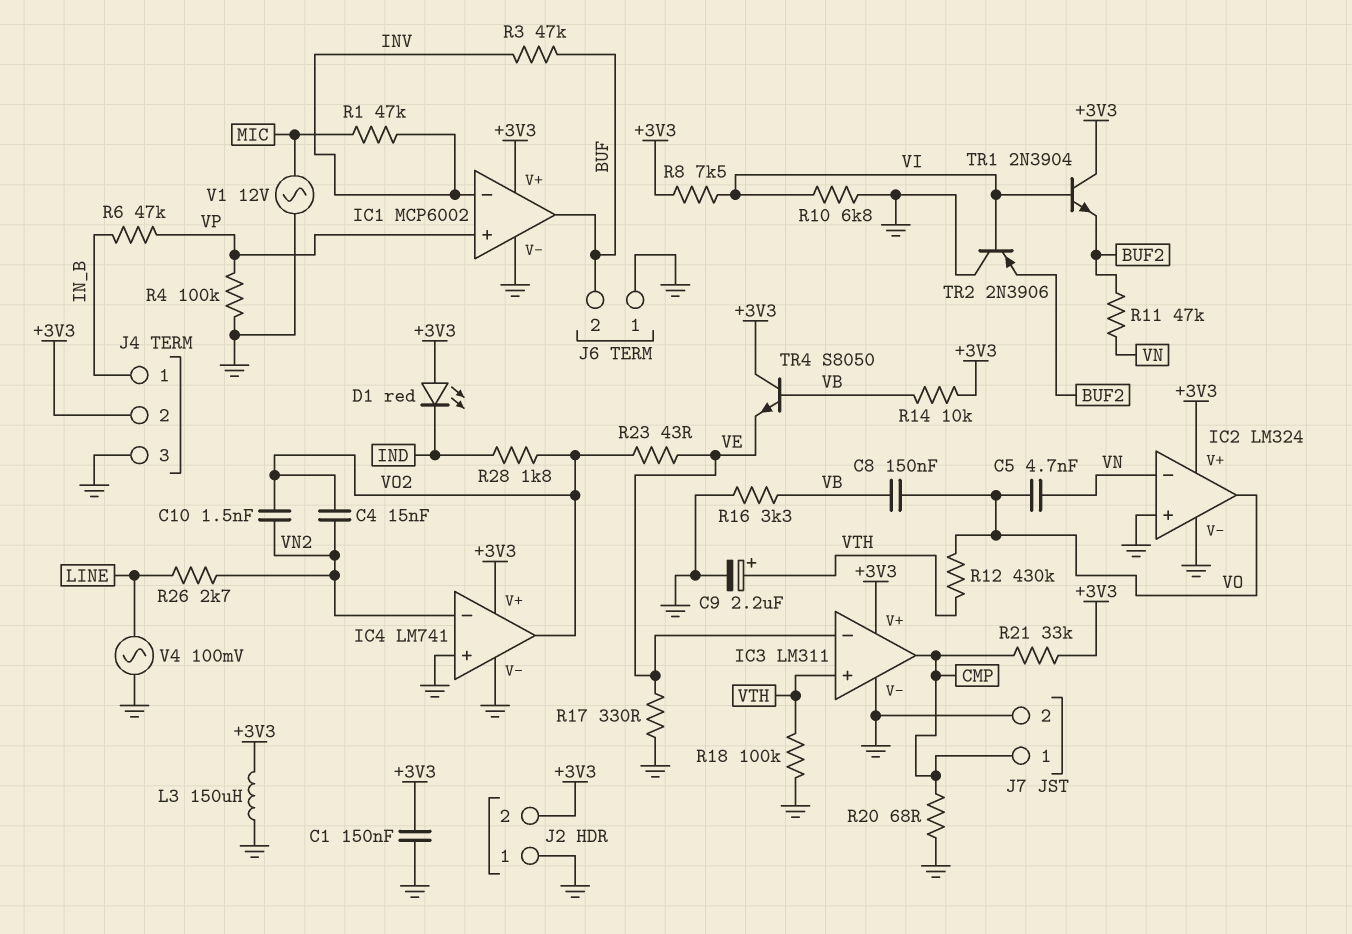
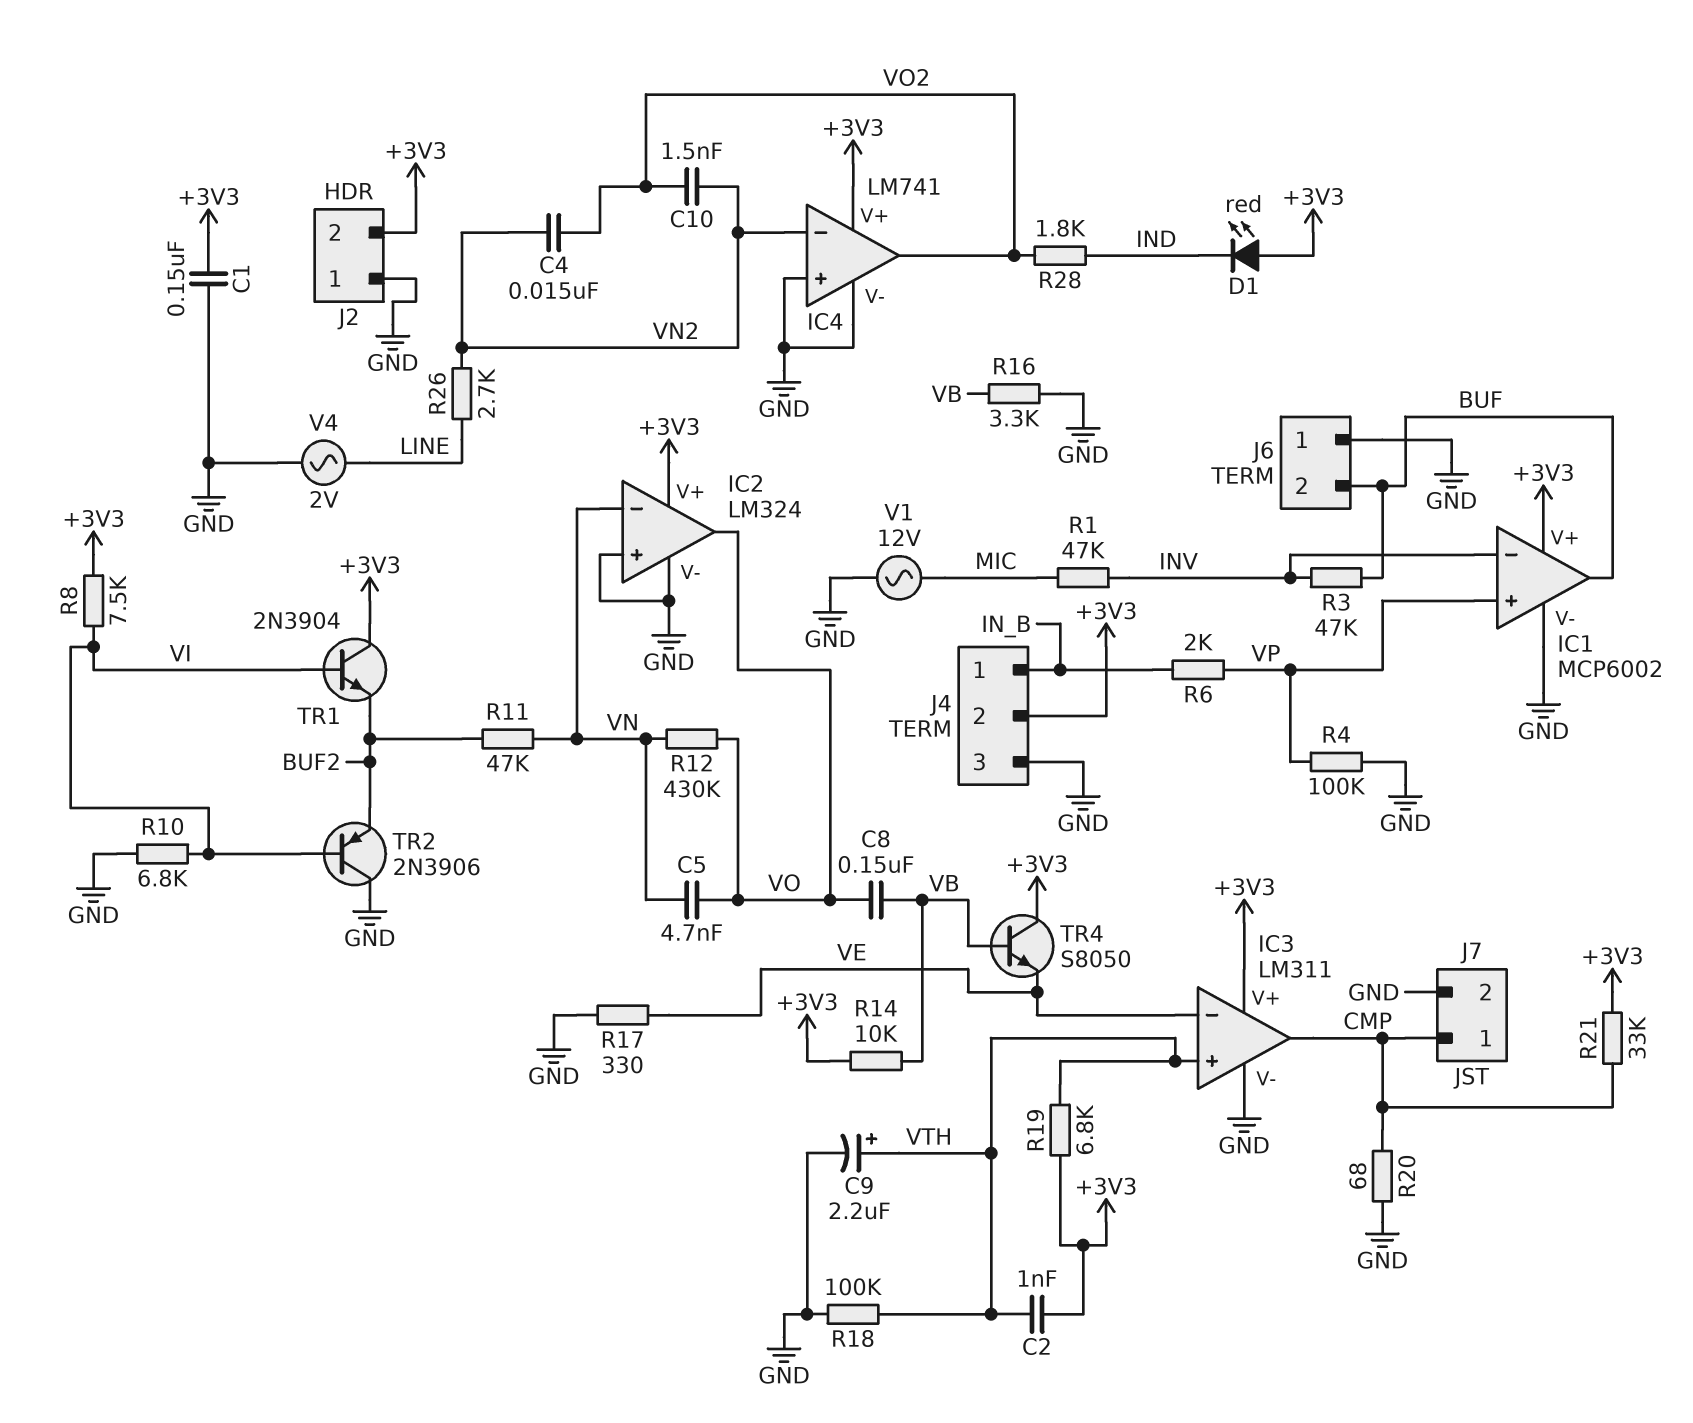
C2: none -> 1nF (+3V3, VTH)
L3: 150uH (+3V3, GND) -> none
R6: 47k (IN_B, VP) -> 2k (IN_B, VP)
R12: 430k (VO, VTH) -> 430k (VN, VO)
R19: none -> 6.8k (+3V3, VTH)
R23: 43 (VE, VO2) -> none
V4: AC 100mV (GND, LINE) -> AC 2V (GND, LINE)

